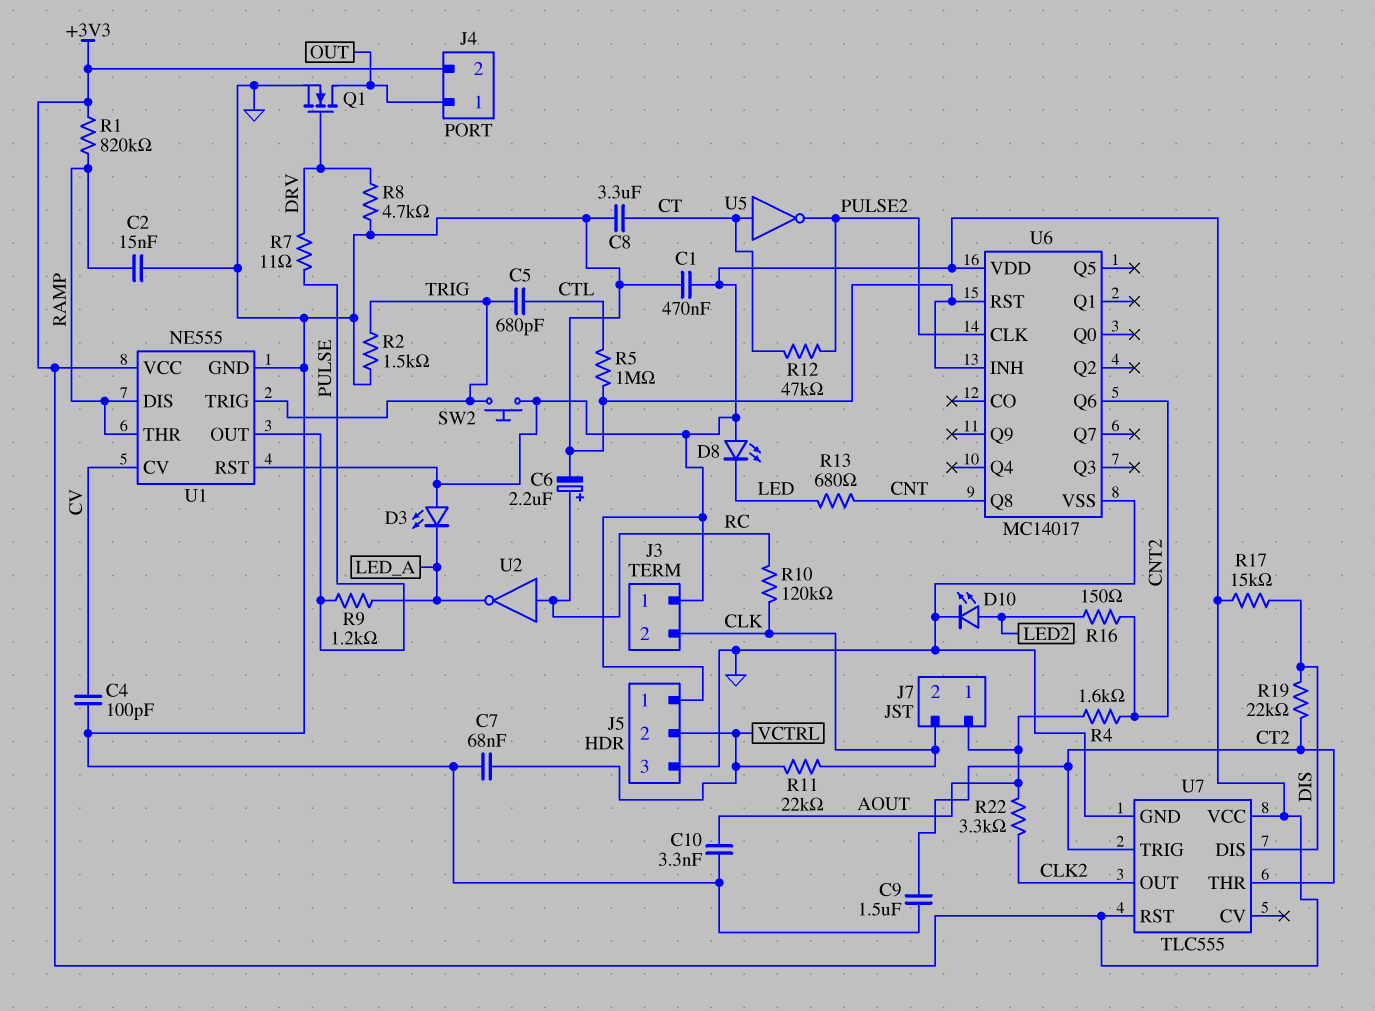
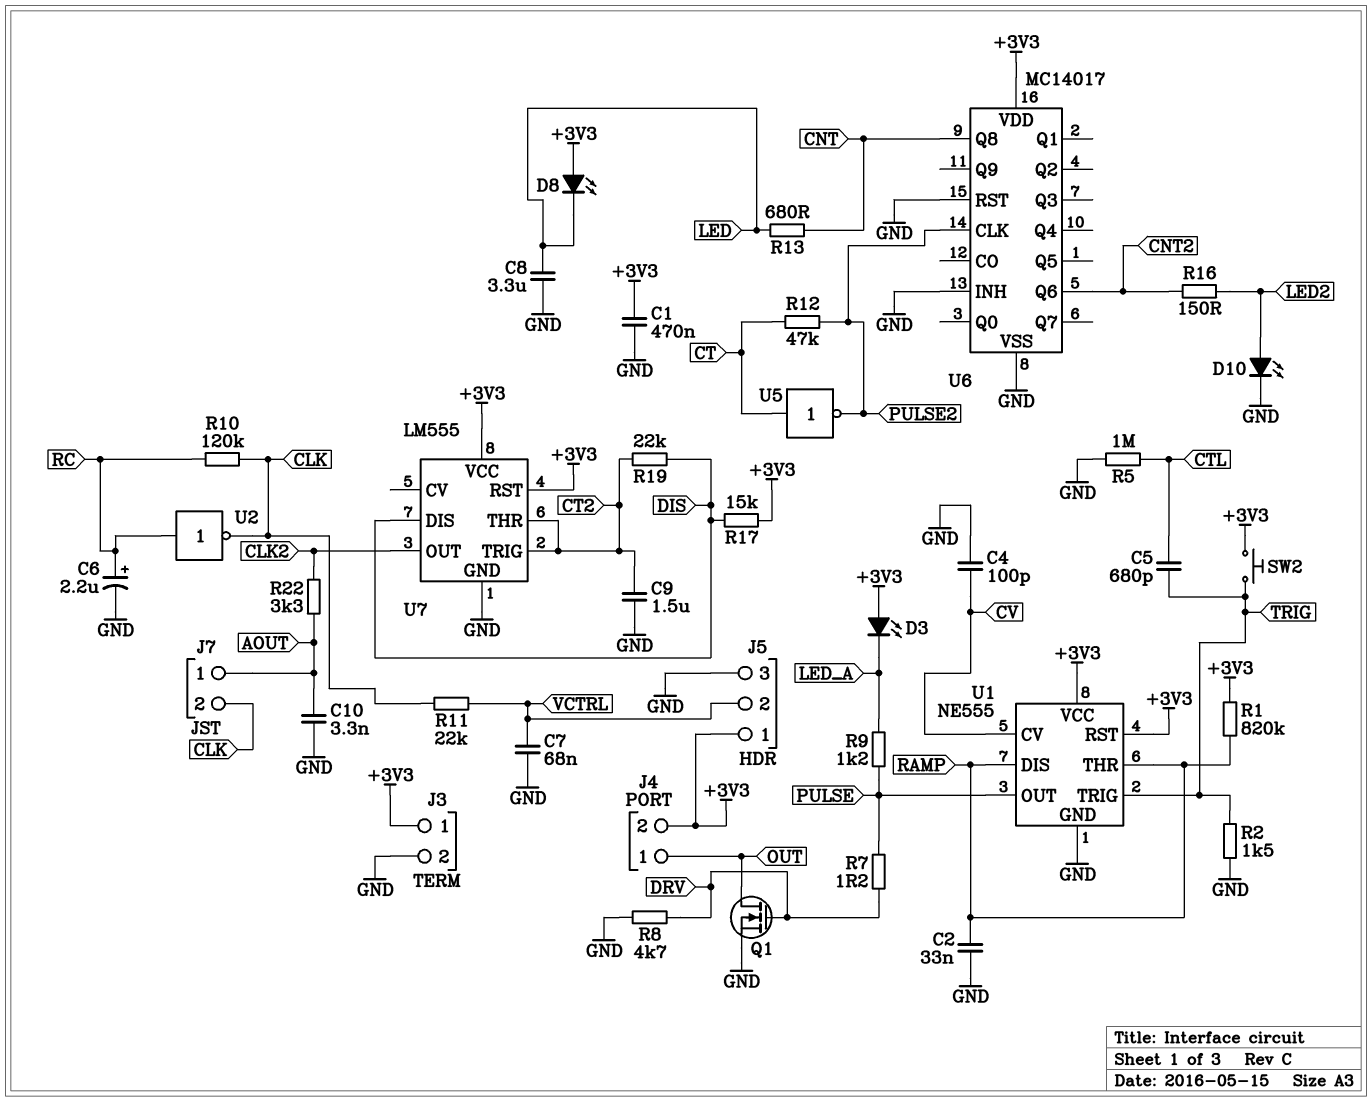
C2: 15nF (GND, RAMP) -> 33nF (GND, RAMP)
C8: 3.3uF (CT, GND) -> 3.3uF (GND, LED)
J3 pin 2: CLK -> GND
R4: 1.6k (AOUT, CNT2) -> none
R7: 11 (DRV, PULSE) -> 1.2 (DRV, PULSE)
U2: NOT (in RC, out LED_A) -> NOT (in RC, out CLK)
U7: TLC555 -> LM555

